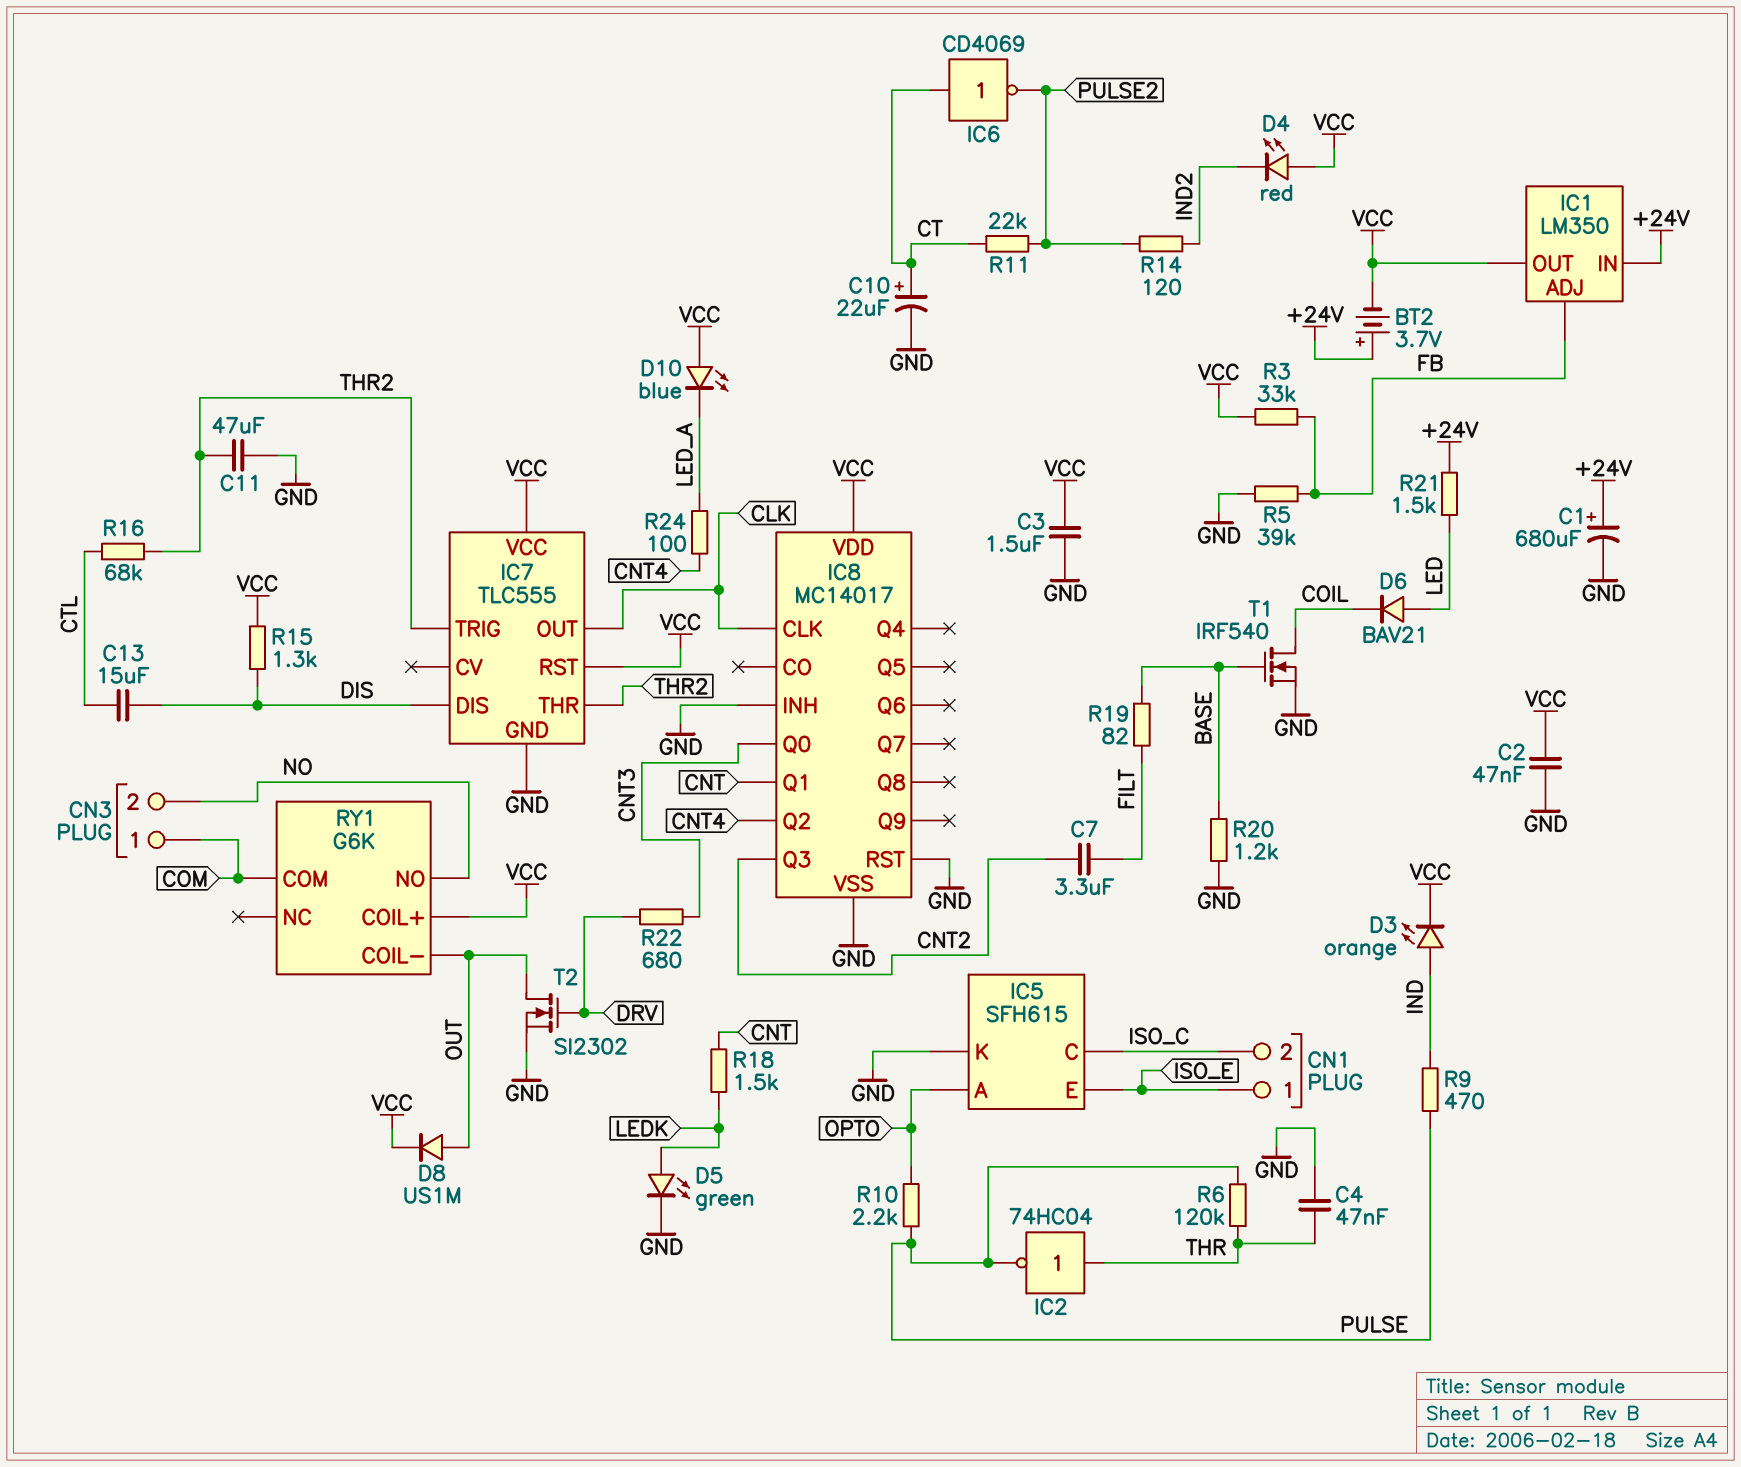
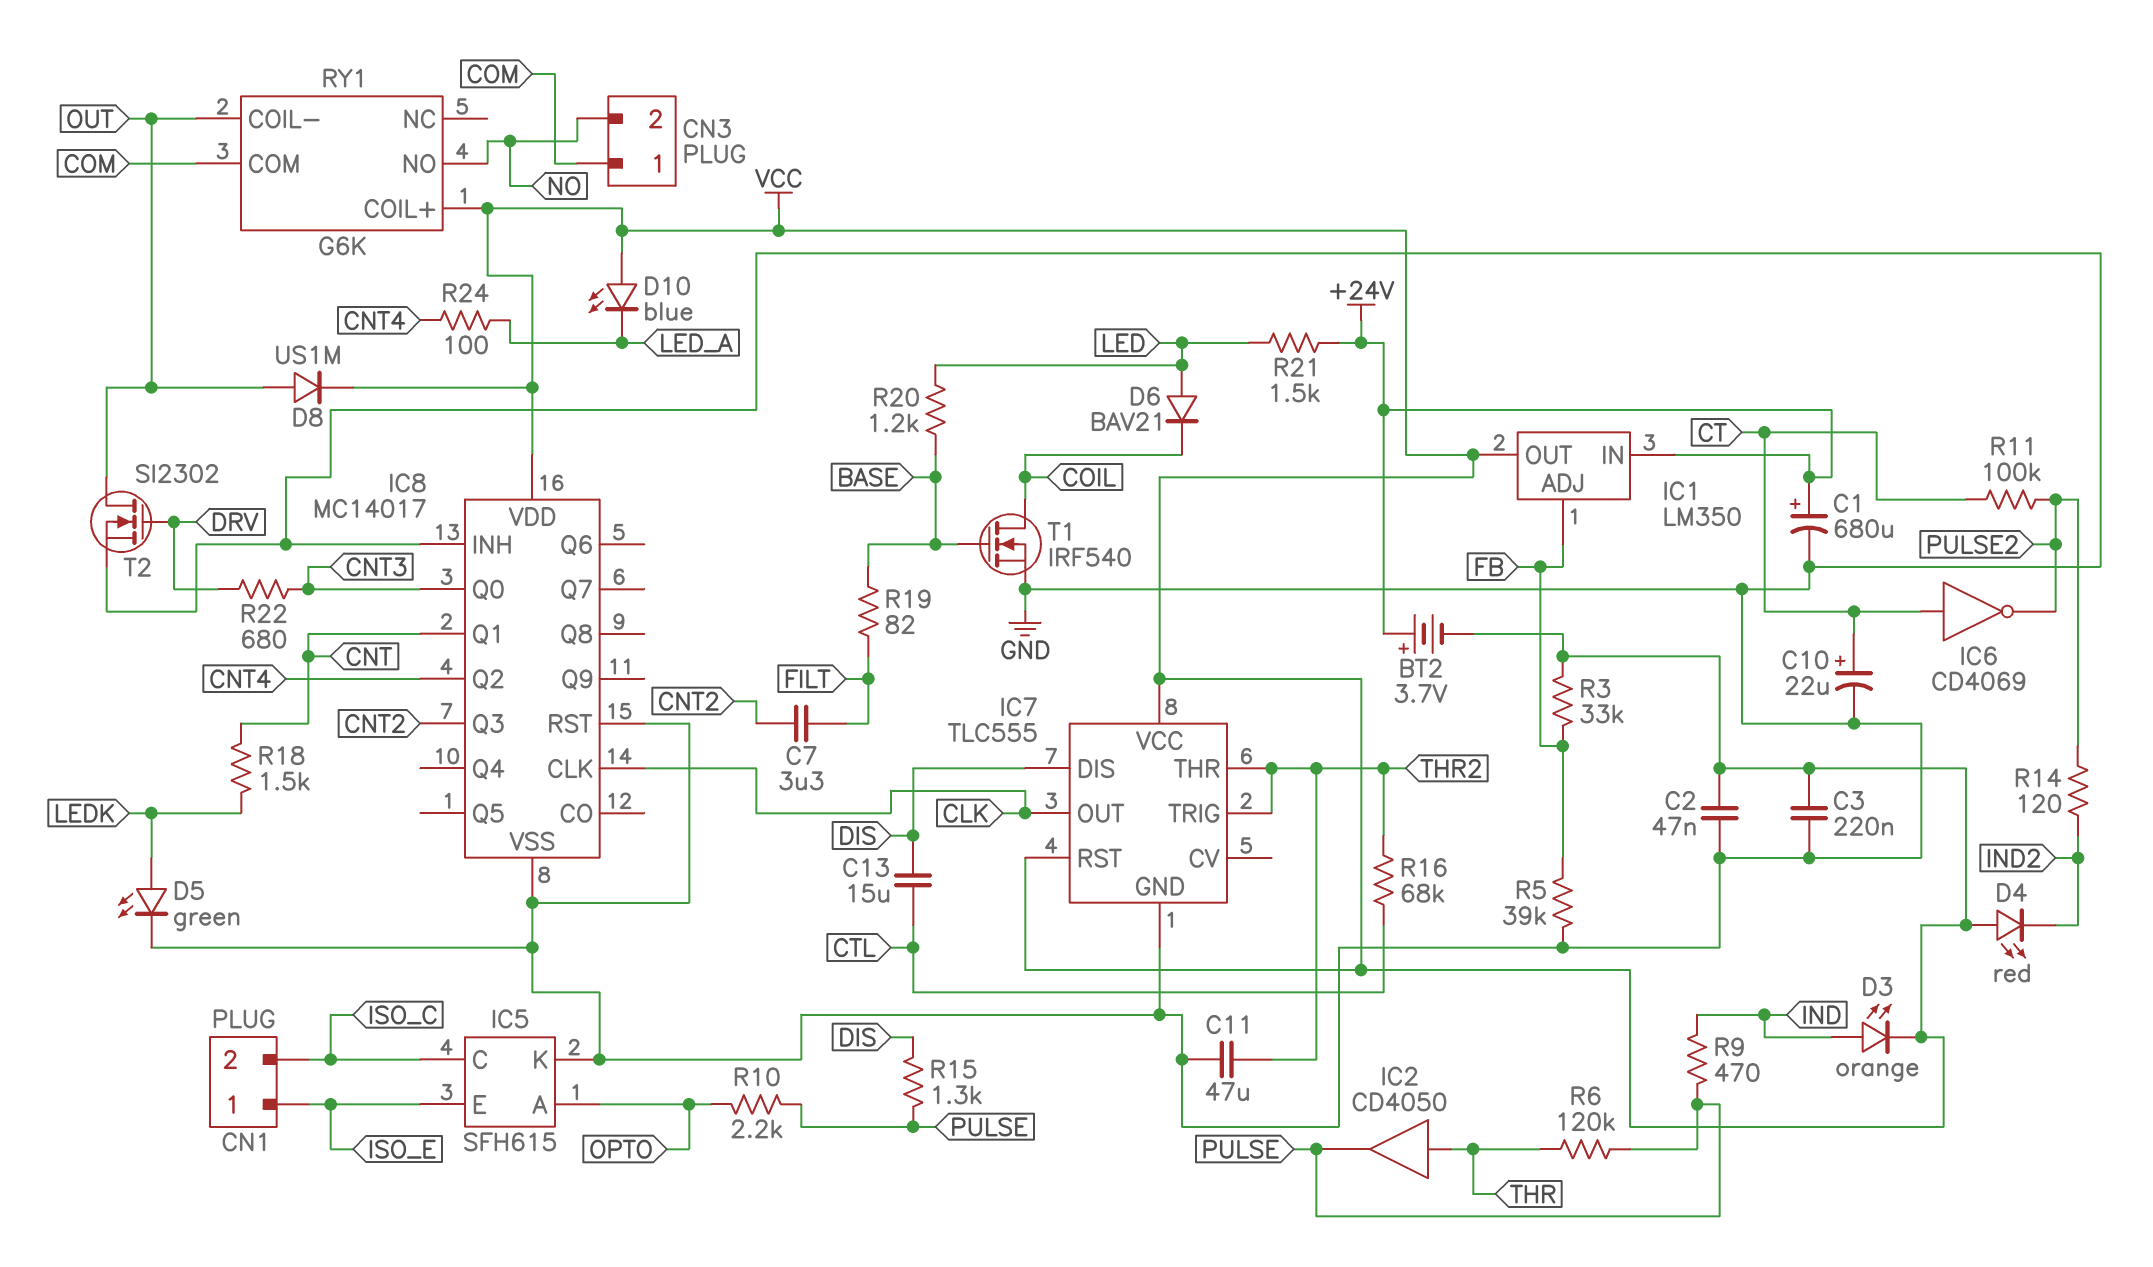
C3: 1.5uF (GND, VCC) -> 220nF (GND, VCC)
C4: 47nF (GND, THR) -> none
IC2: NOT 74HC04 (in THR, out PULSE) -> buffer CD4050 (in THR, out PULSE)
R11: 22k (CT, PULSE2) -> 100k (CT, PULSE2)
R15: 1.3k (DIS, VCC) -> 1.3k (DIS, PULSE)
R20: 1.2k (BASE, GND) -> 1.2k (BASE, LED)

